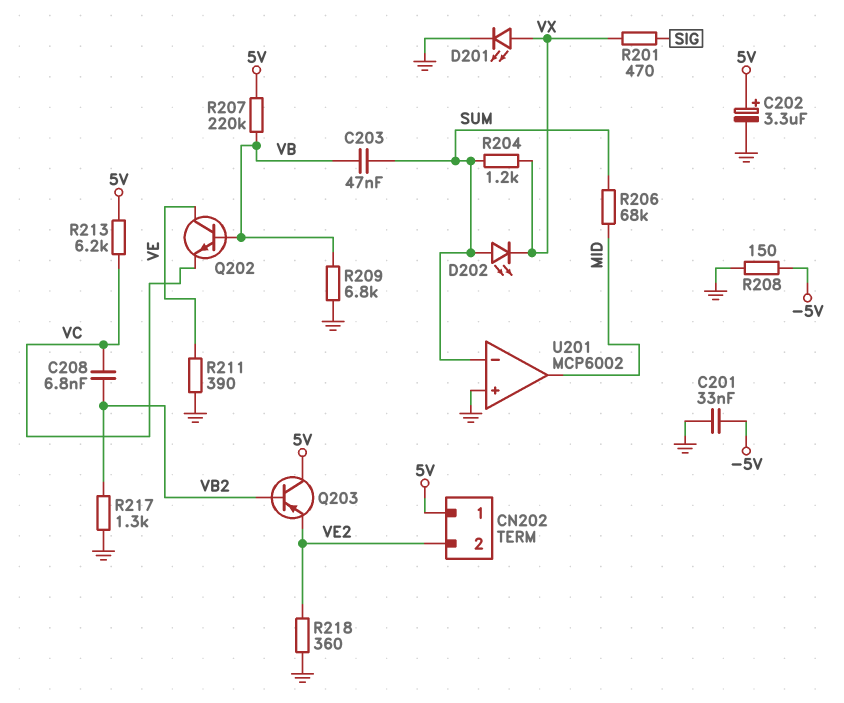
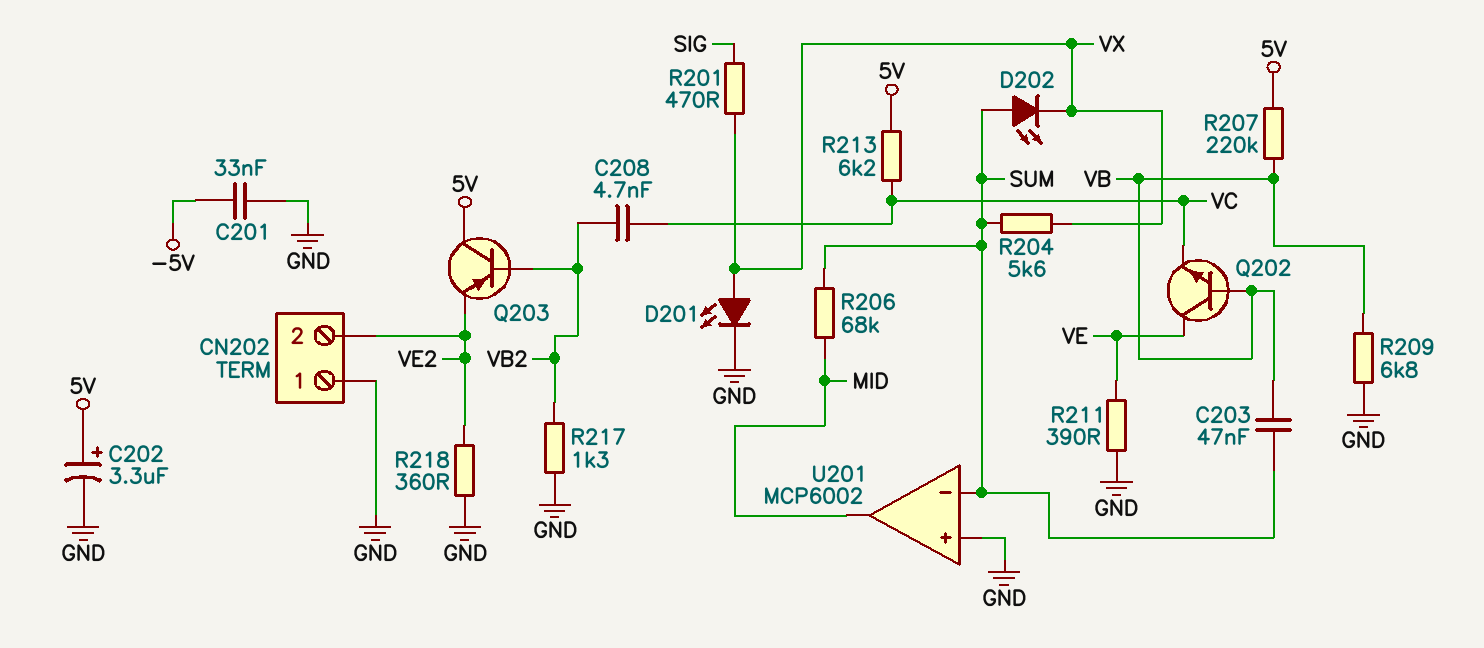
C208: 6.8nF (VB2, VC) -> 4.7nF (VB2, VC)
CN202 pin 1: 5V -> GND
R204: 1.2k (SUM, VX) -> 5.6k (SUM, VX)
R208: 150 (-5V, GND) -> none

